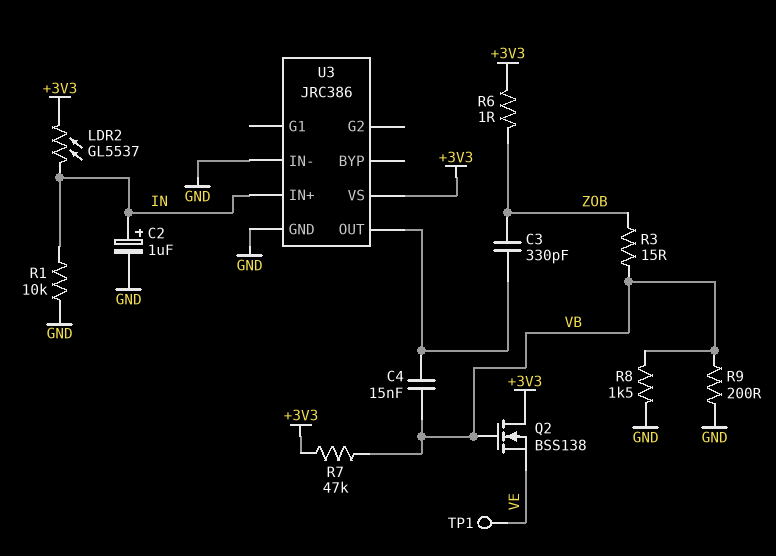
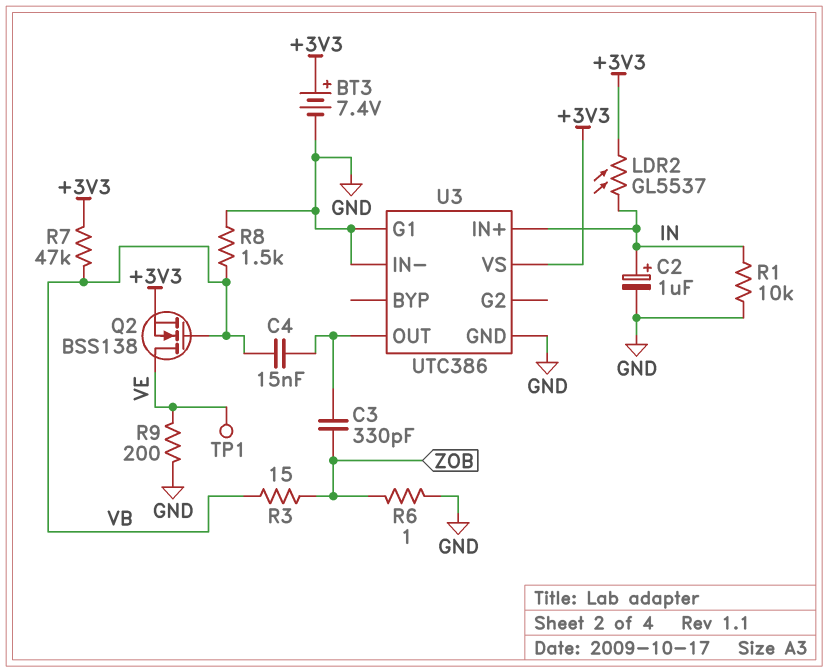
BT3: none -> 7.4V (plus +3V3, minus GND)
Q2: NMOS BSS138 (G VB, D +3V3, S VE) -> NMOS BSS138 (G VB, D VE, S +3V3)
R6: 1 (+3V3, ZOB) -> 1 (GND, ZOB)
R9: 200 (GND, VB) -> 200 (GND, VE)
U3: JRC386 -> UTC386
U3 pin G1: none -> GND

